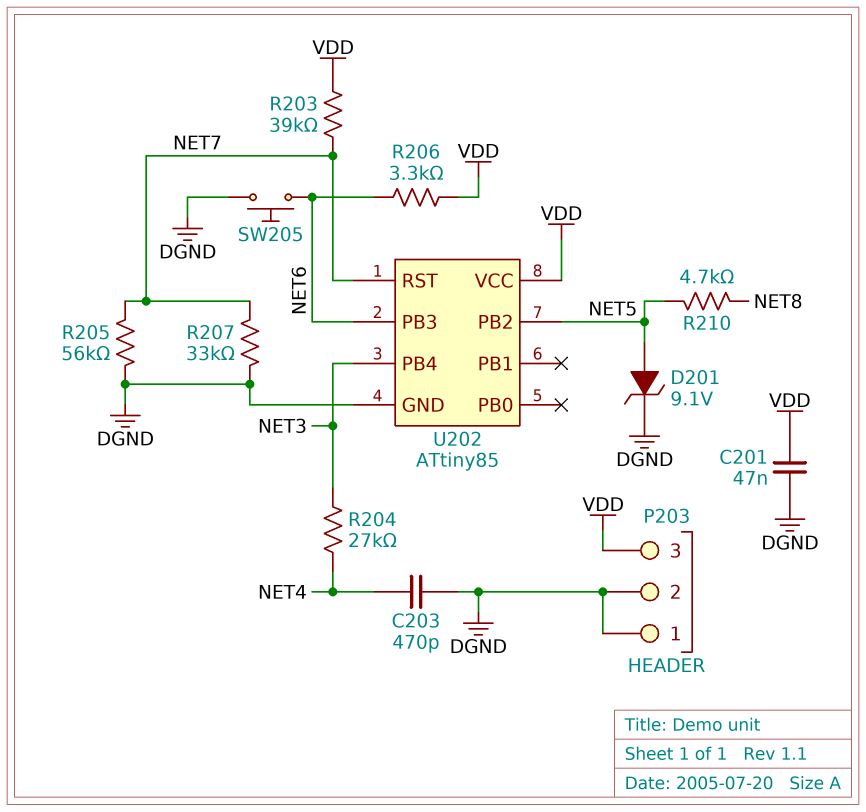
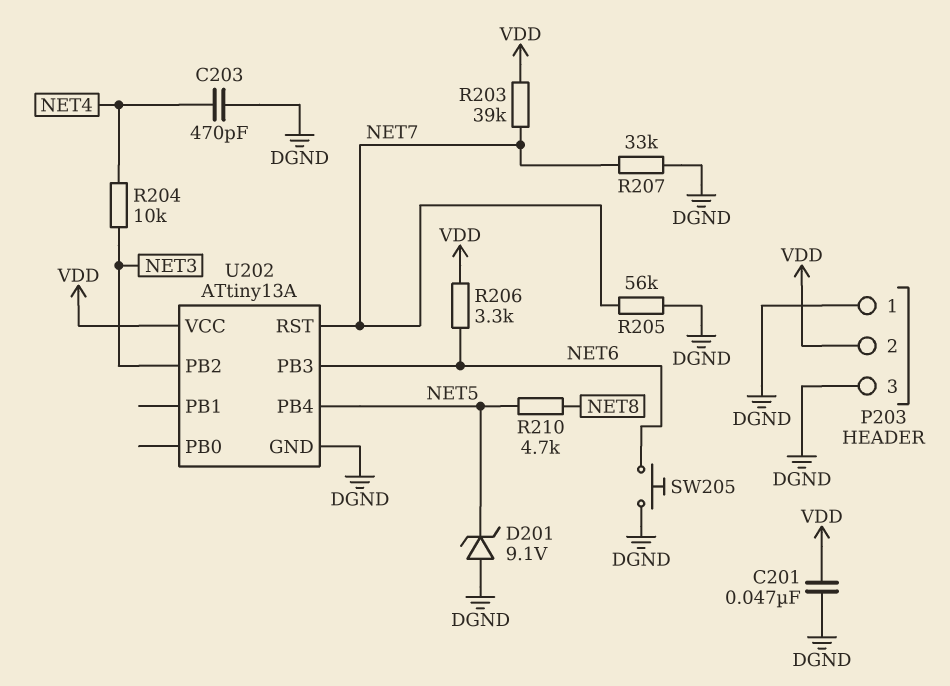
D201: zener 9.1V (A NET5, K DGND) -> zener 9.1V (A DGND, K NET5)
P203 pin 2: DGND -> VDD
P203 pin 3: VDD -> DGND
R204: 27k (NET3, NET4) -> 10k (NET3, NET4)
U202: ATtiny85 -> ATtiny13A
U202 pin PB2: NET5 -> NET3
U202 pin PB4: NET3 -> NET5

